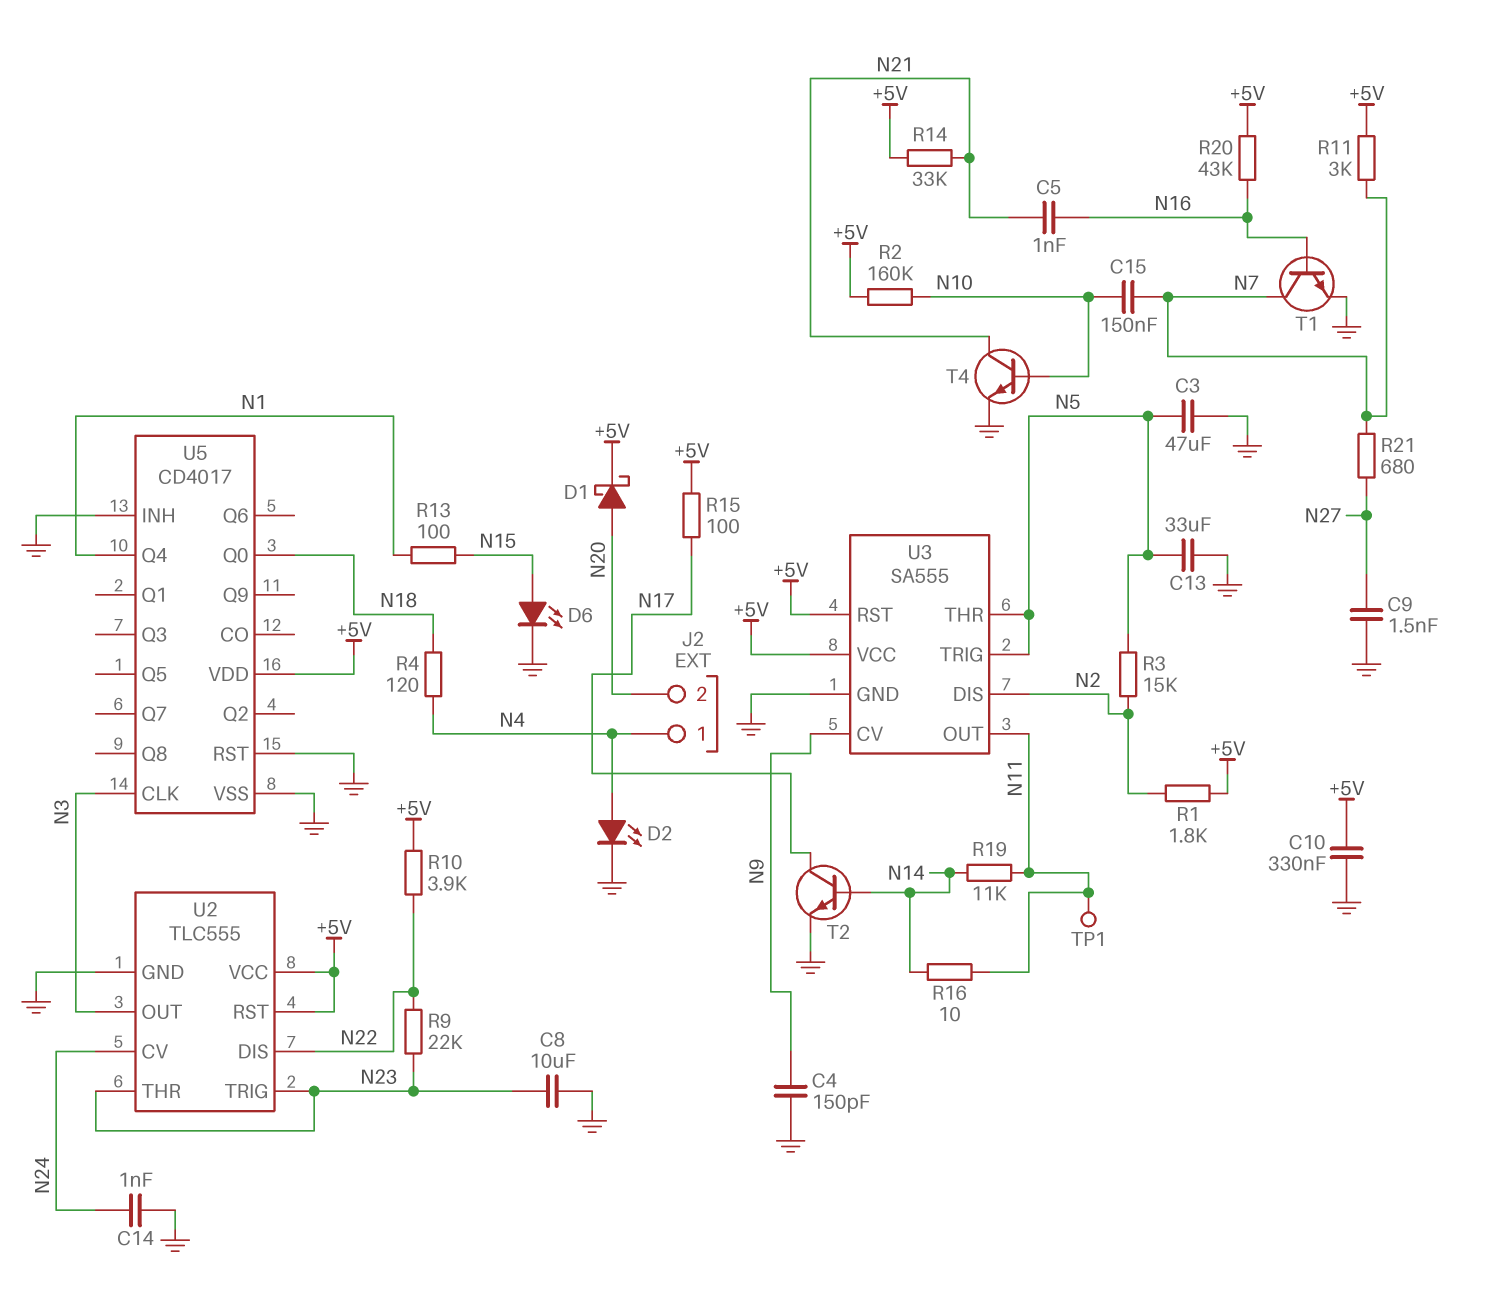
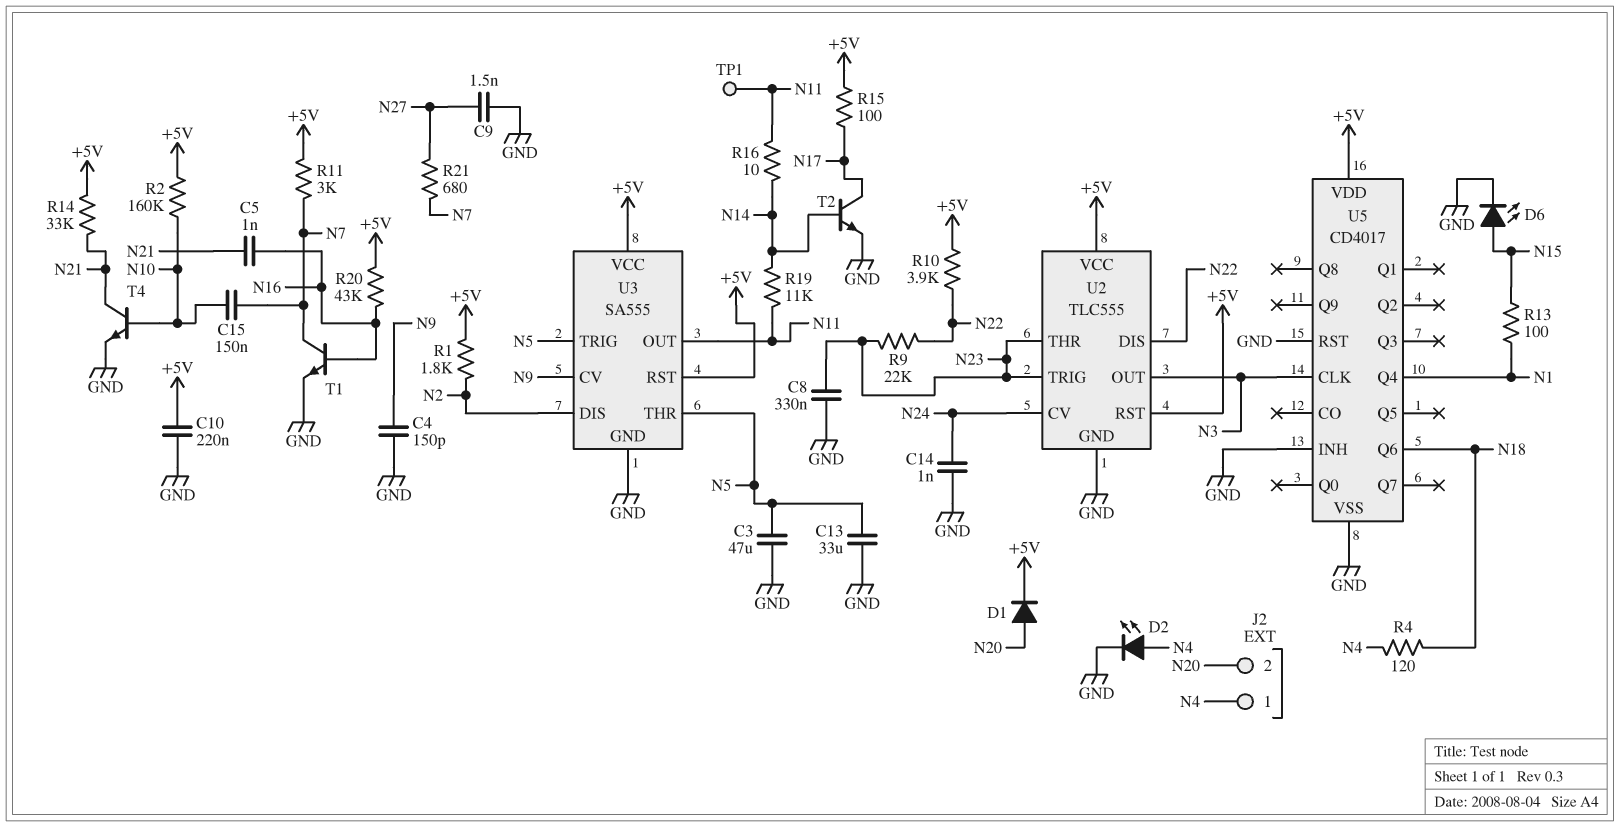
C8: 10uF (GND, N23) -> 330nF (GND, N23)
C10: 330nF (+5V, GND) -> 220nF (+5V, GND)
D1: schottky (A N20, K +5V) -> diode (A N20, K +5V)
R3: 15k (N2, N5) -> none
U5 pin Q0: N18 -> none
U5 pin Q6: none -> N18

